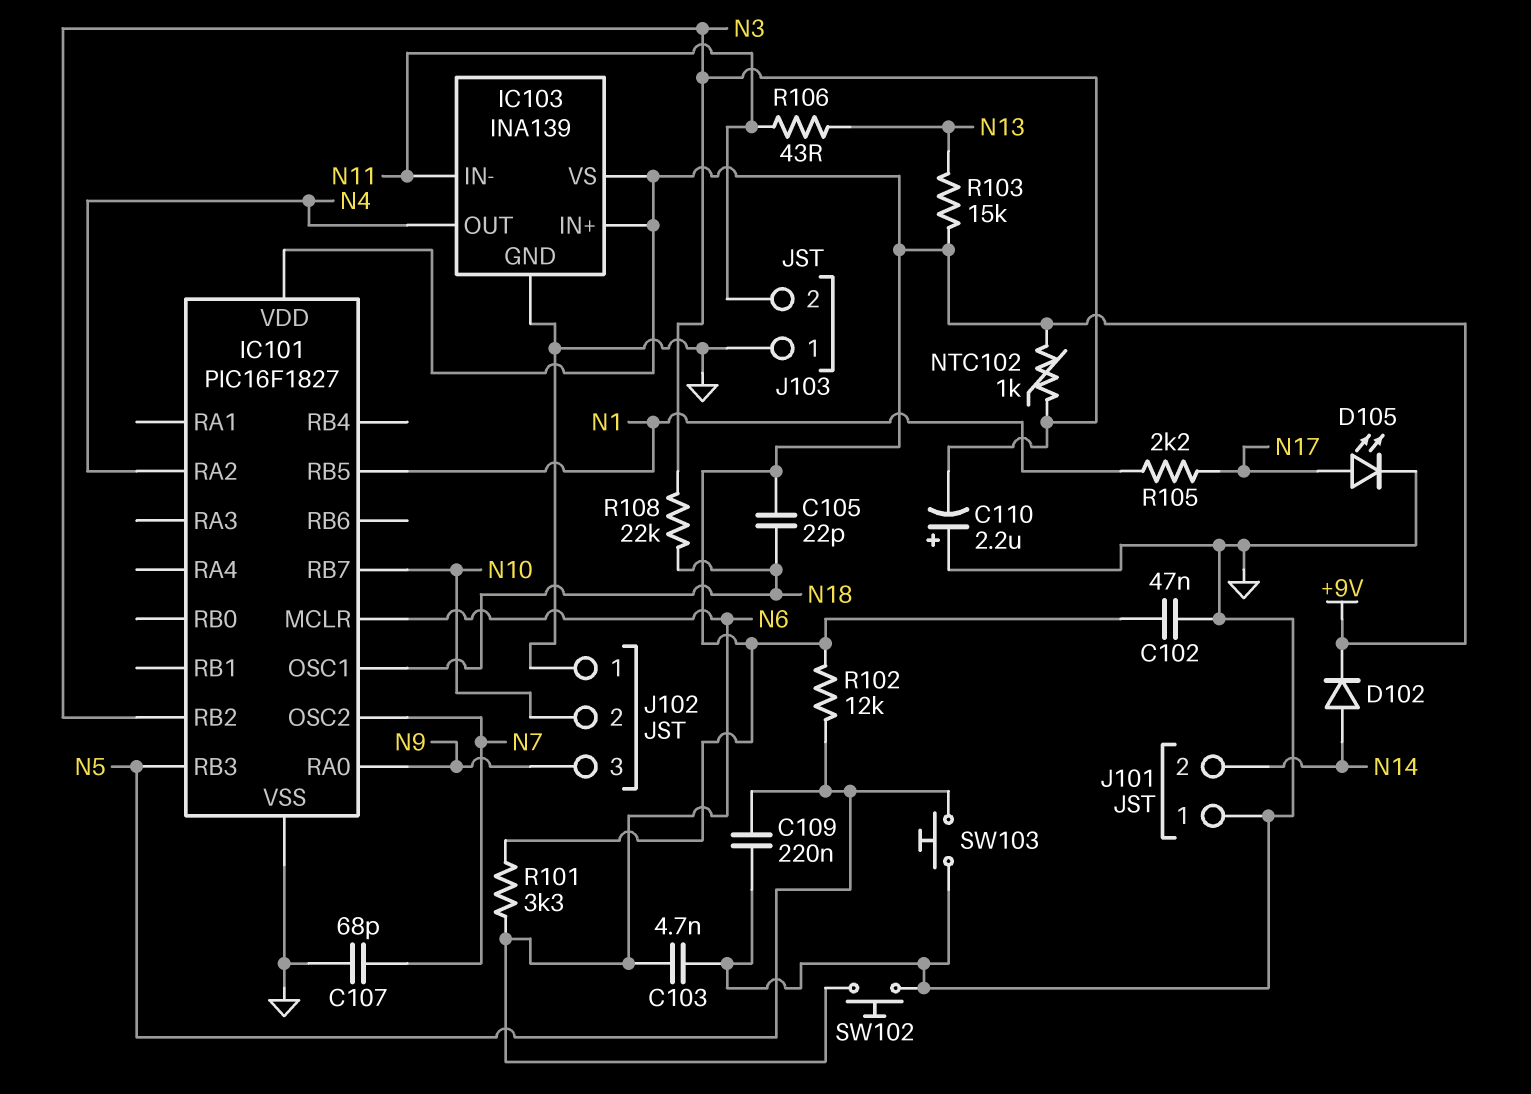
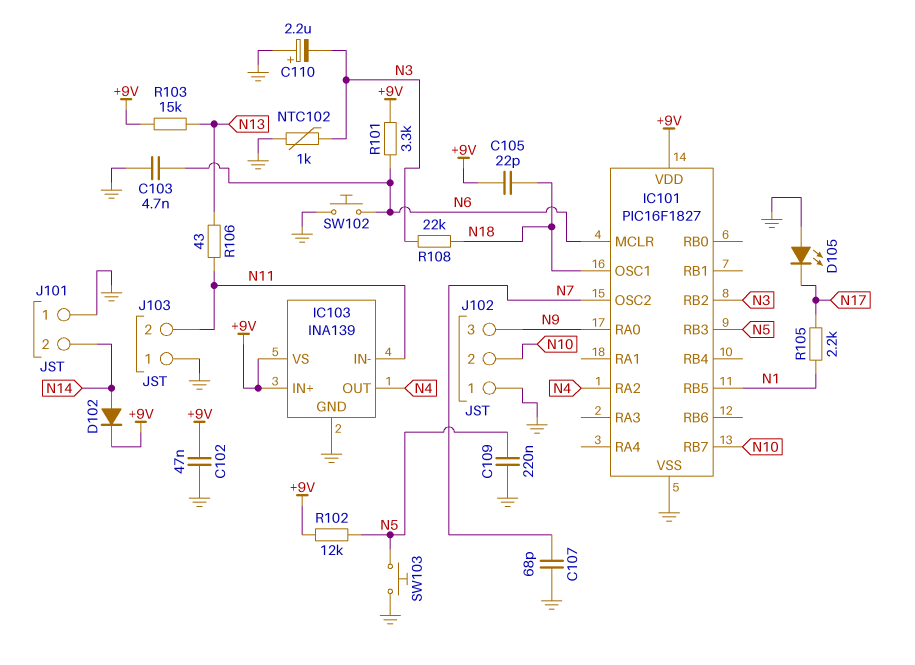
D105: LED (A N17, K GND) -> LED (A GND, K N17)
NTC102: 1k (+9V, N3) -> 1k (GND, N3)

